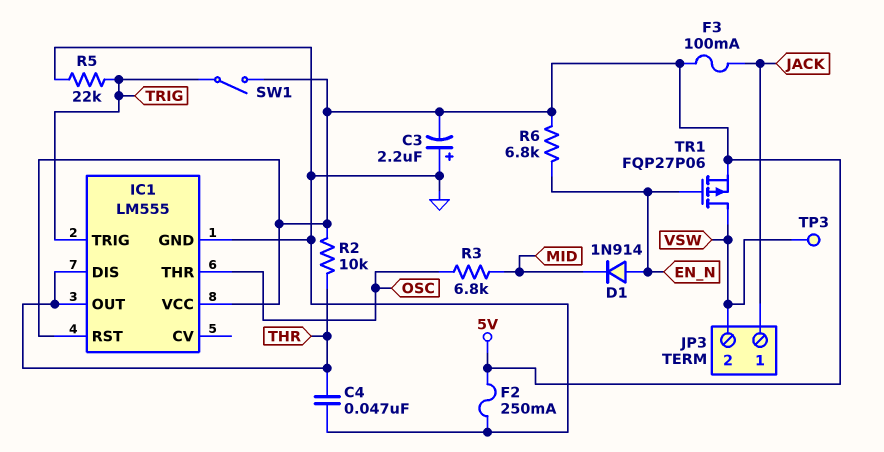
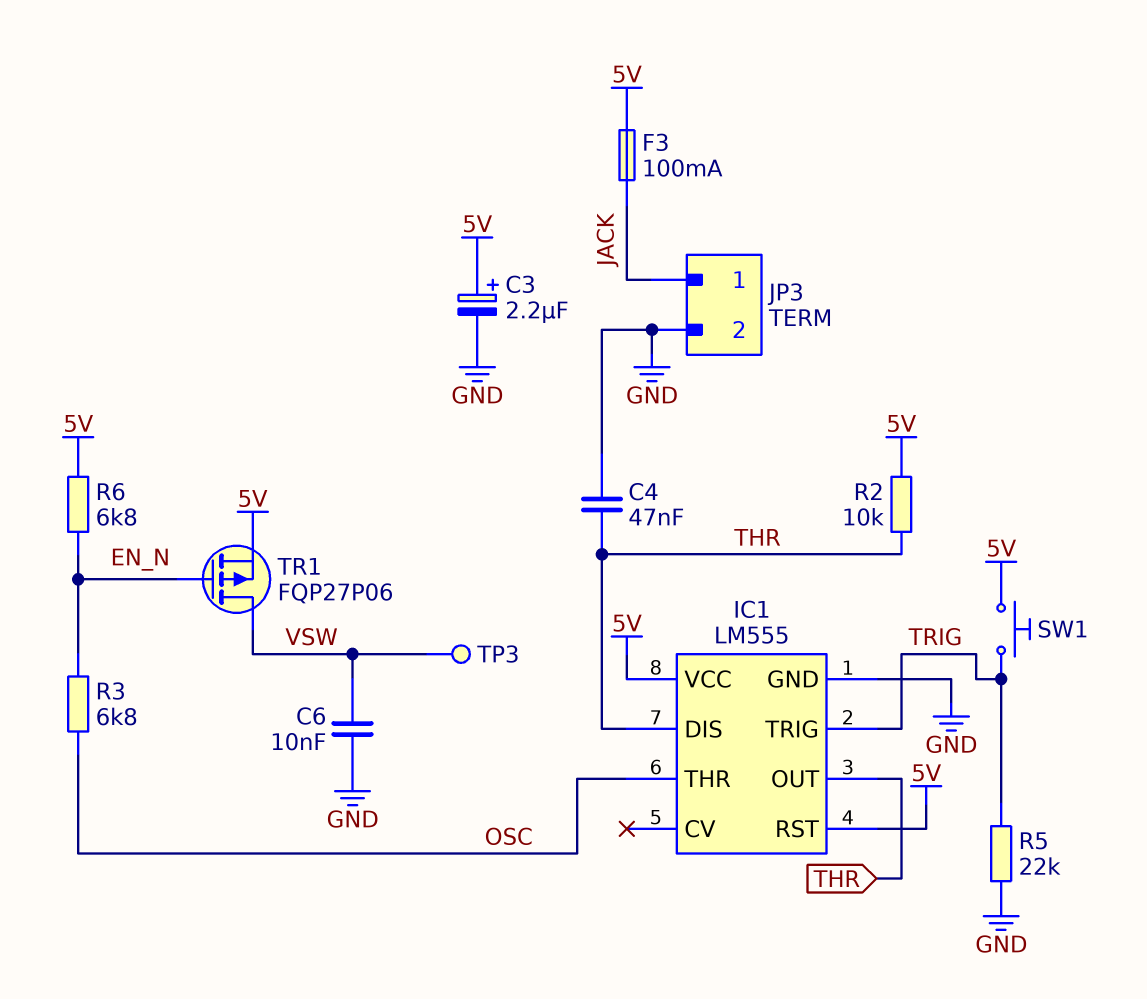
C3: 2.2uF (plus GND, minus 5V) -> 2.2uF (plus 5V, minus GND)
C6: none -> 10nF (GND, VSW)
D1: diode 1N914 (A EN_N, K MID) -> none
F2: 250mA (5V, GND) -> none
JP3 pin 2: VSW -> GND
R3: 6.8k (MID, OSC) -> 6.8k (EN_N, OSC)
SW1: switch (5V, TRIG) -> button (5V, TRIG)

